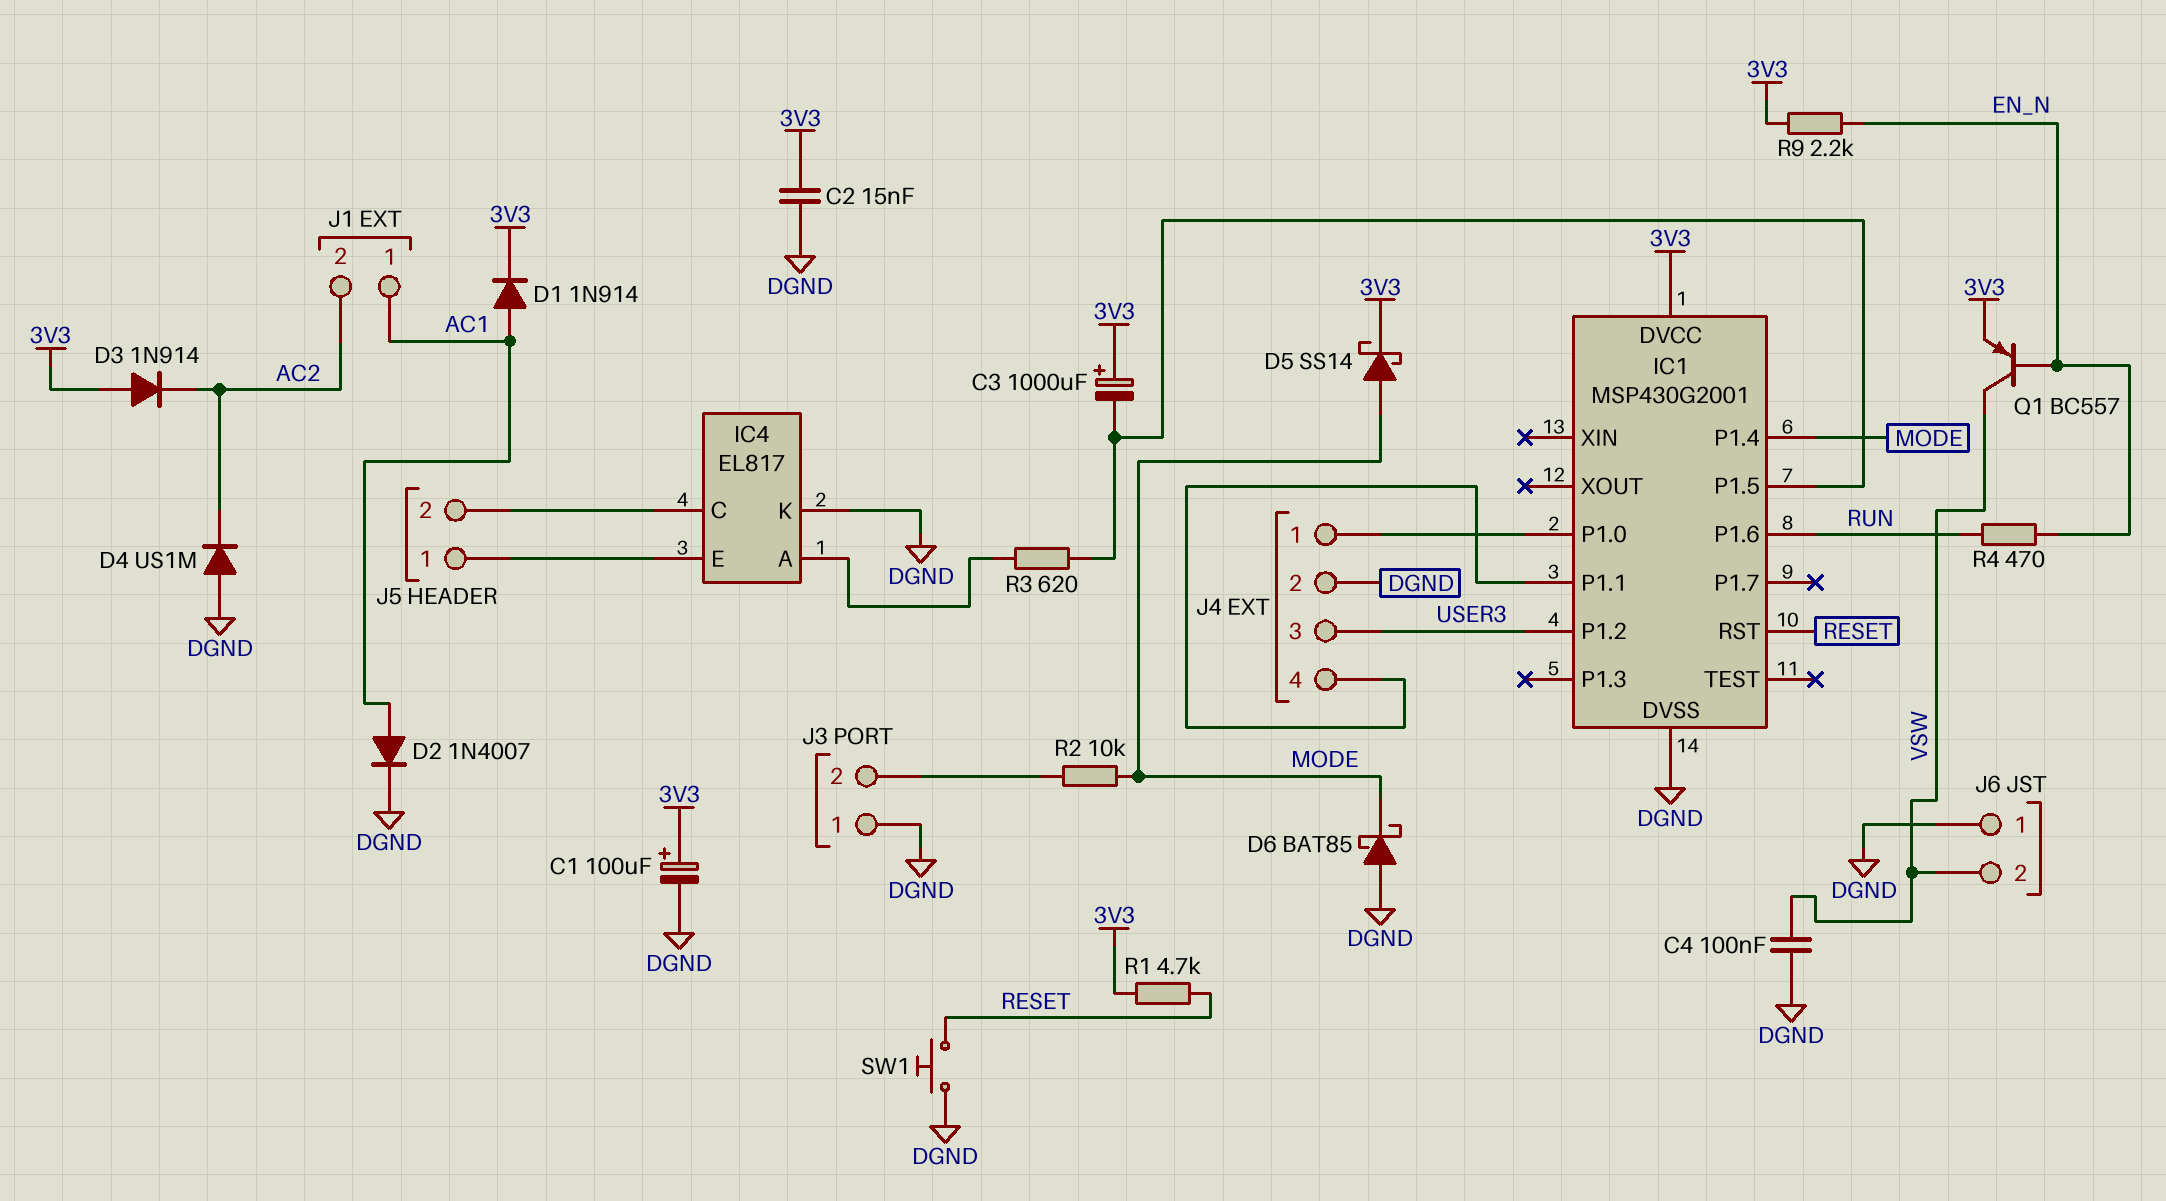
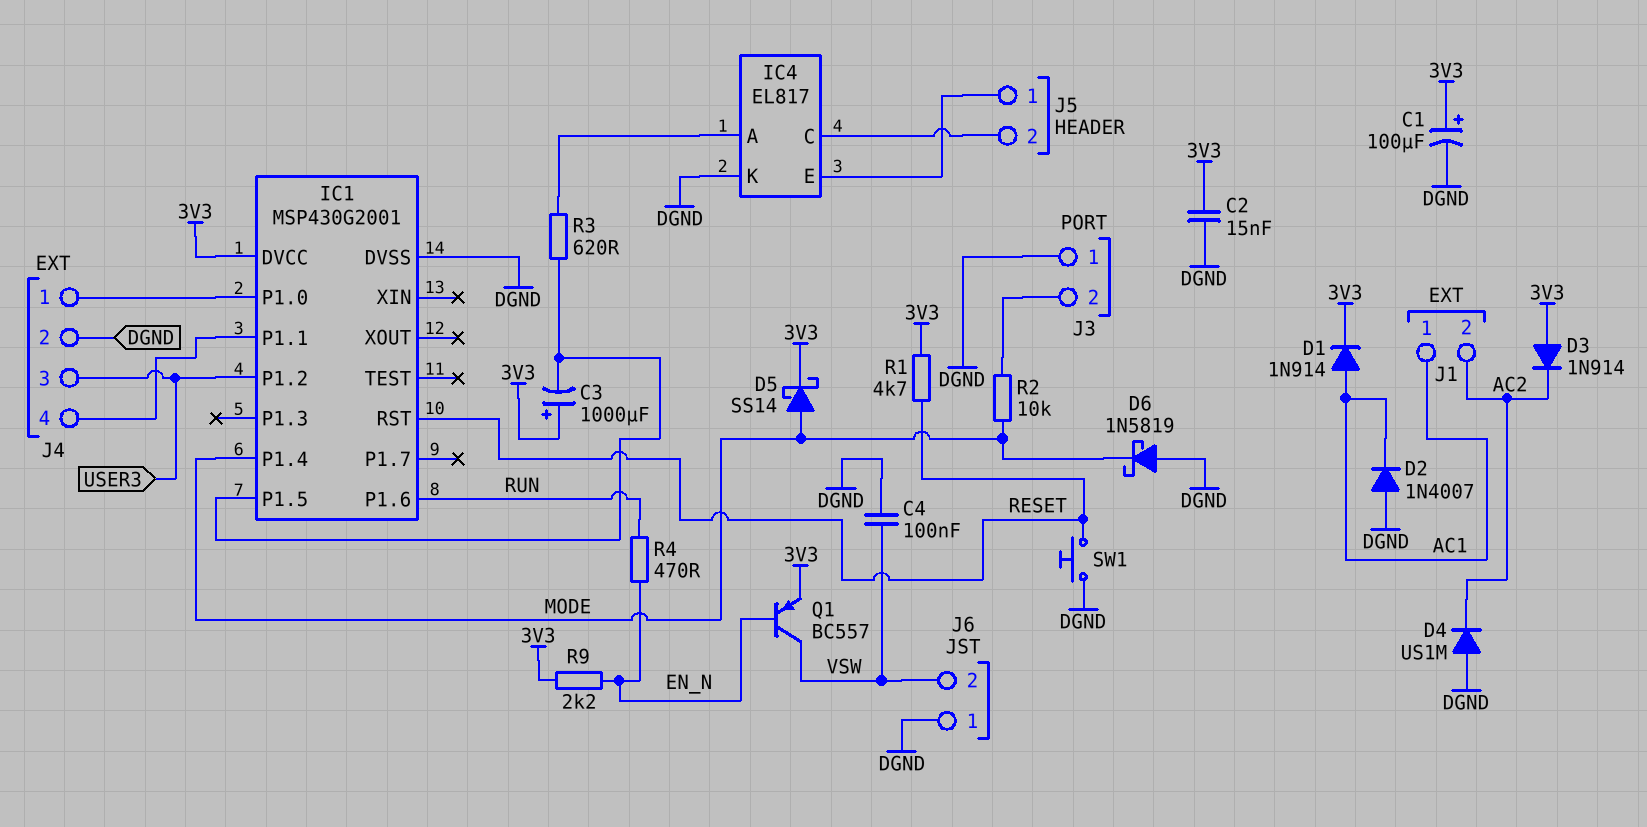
D2: diode 1N4007 (A AC1, K DGND) -> diode 1N4007 (A DGND, K AC1)
D6: schottky BAT85 (A DGND, K MODE) -> schottky 1N5819 (A DGND, K MODE)

